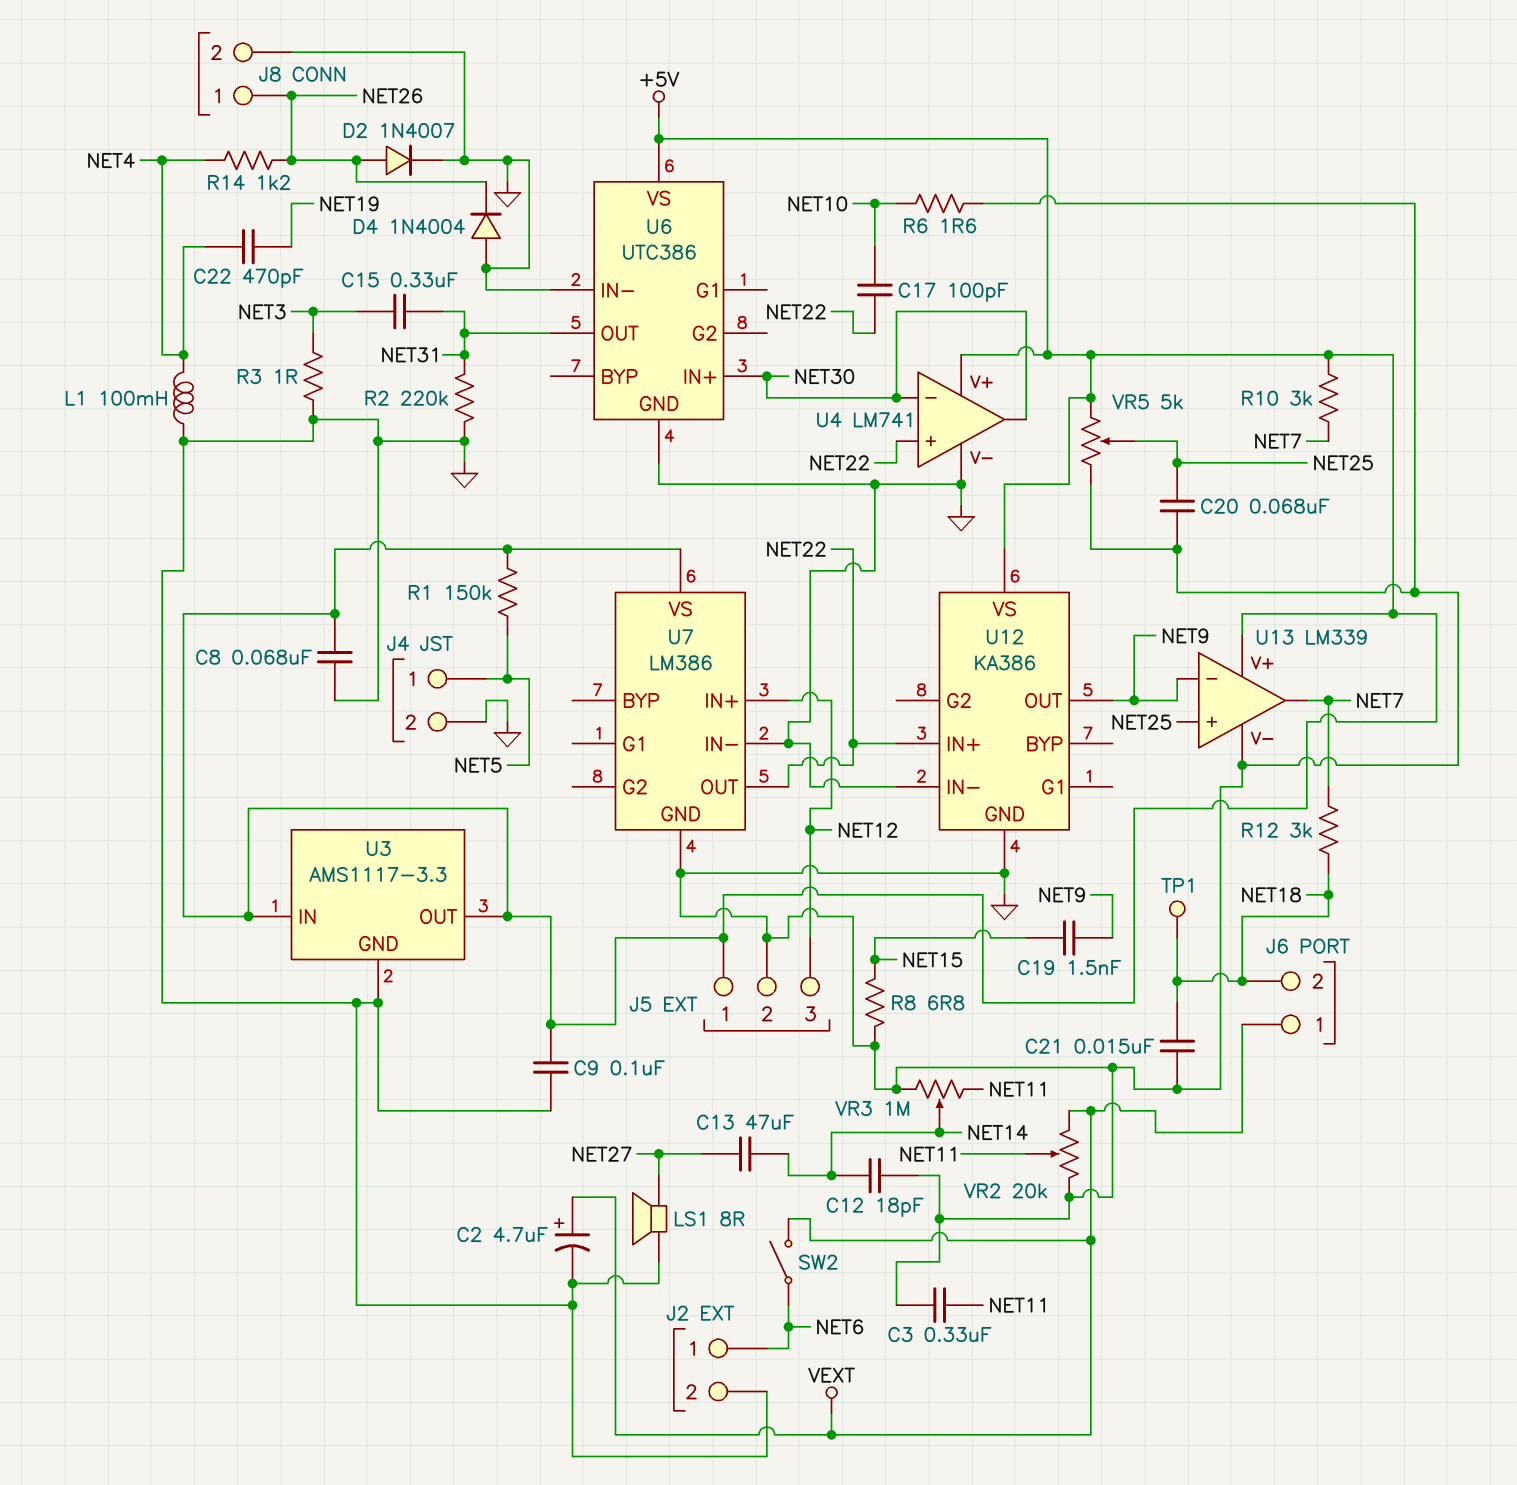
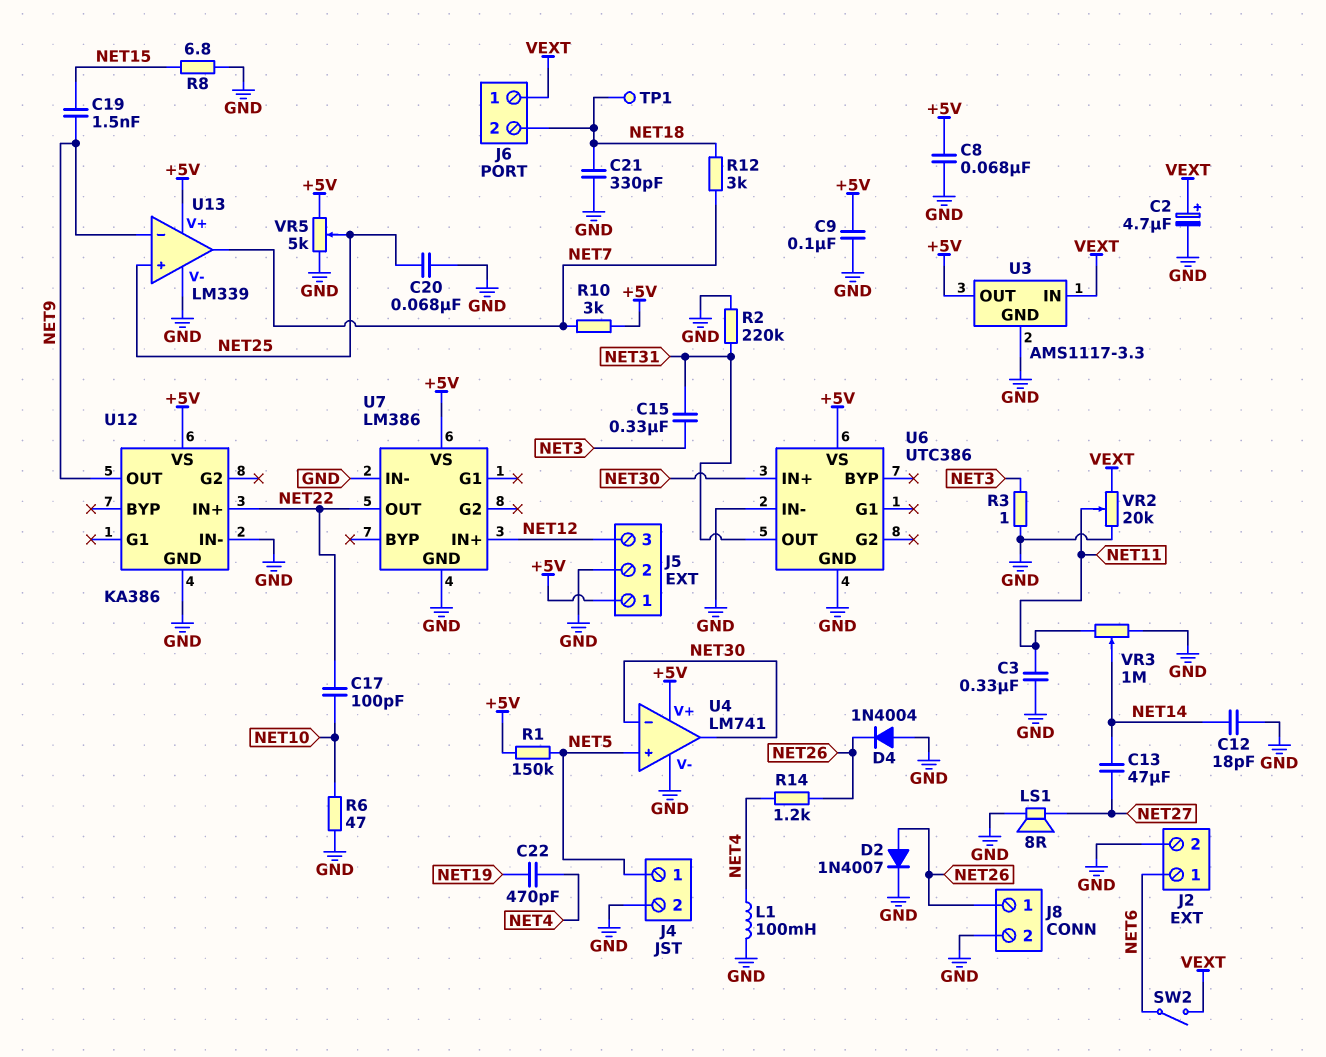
C21: 15nF (GND, NET18) -> 330pF (GND, NET18)
R6: 1.6 (GND, NET10) -> 47 (GND, NET10)
U3 pin IN: +5V -> VEXT
U4 pin in+: NET22 -> NET5

